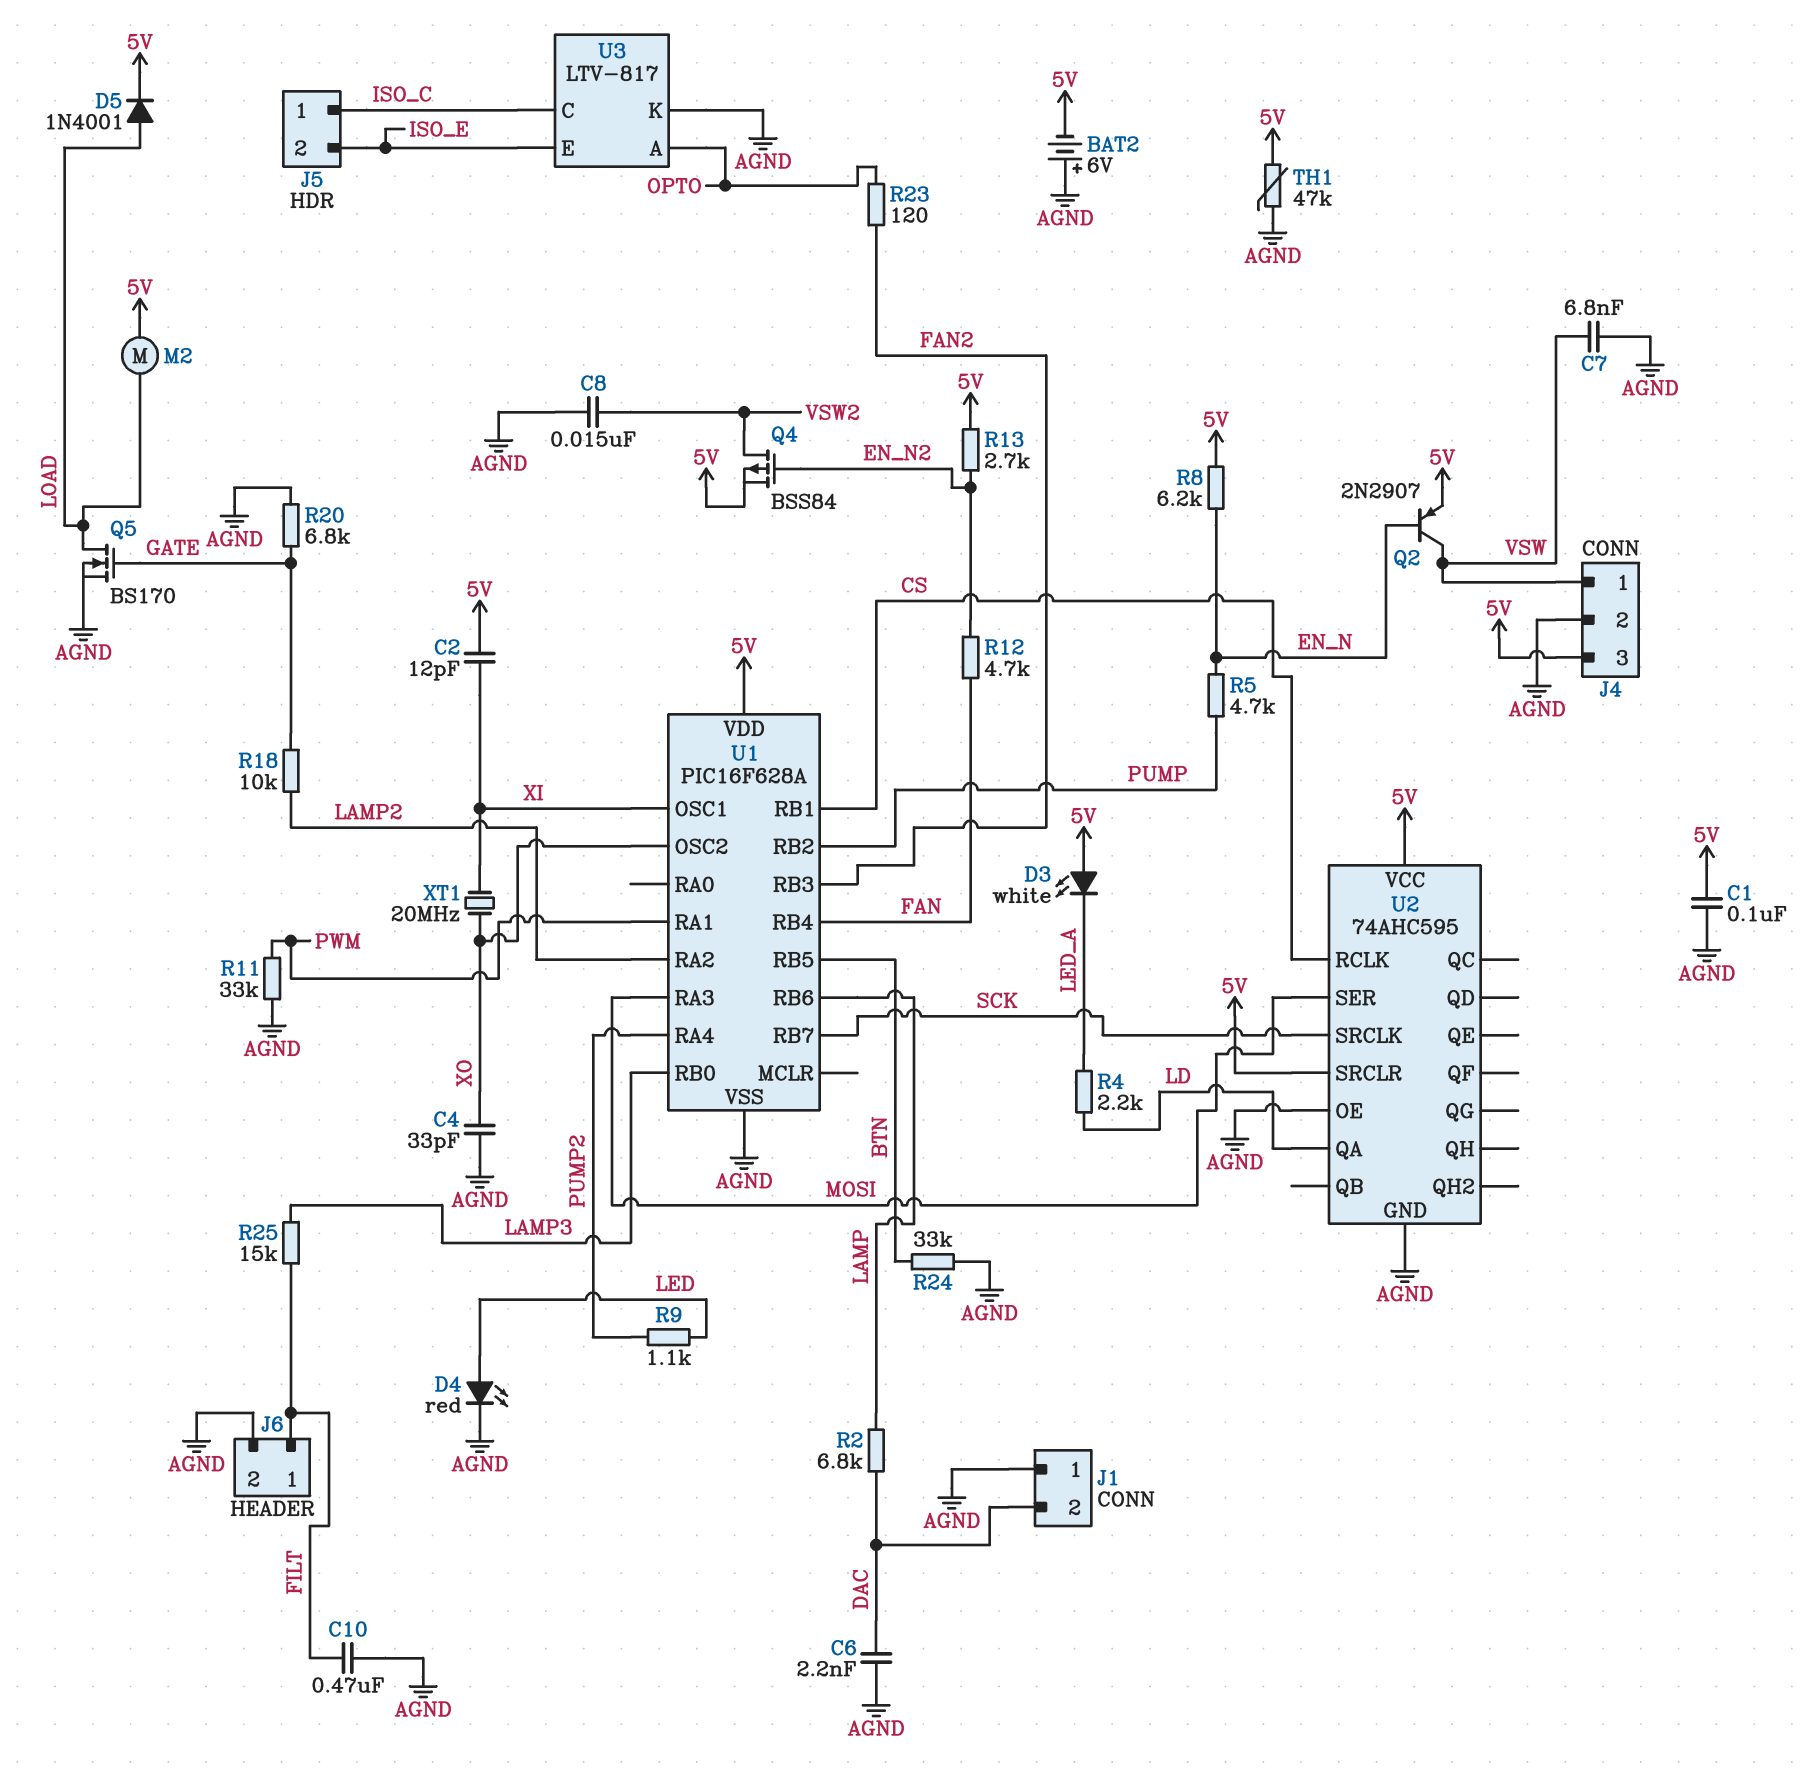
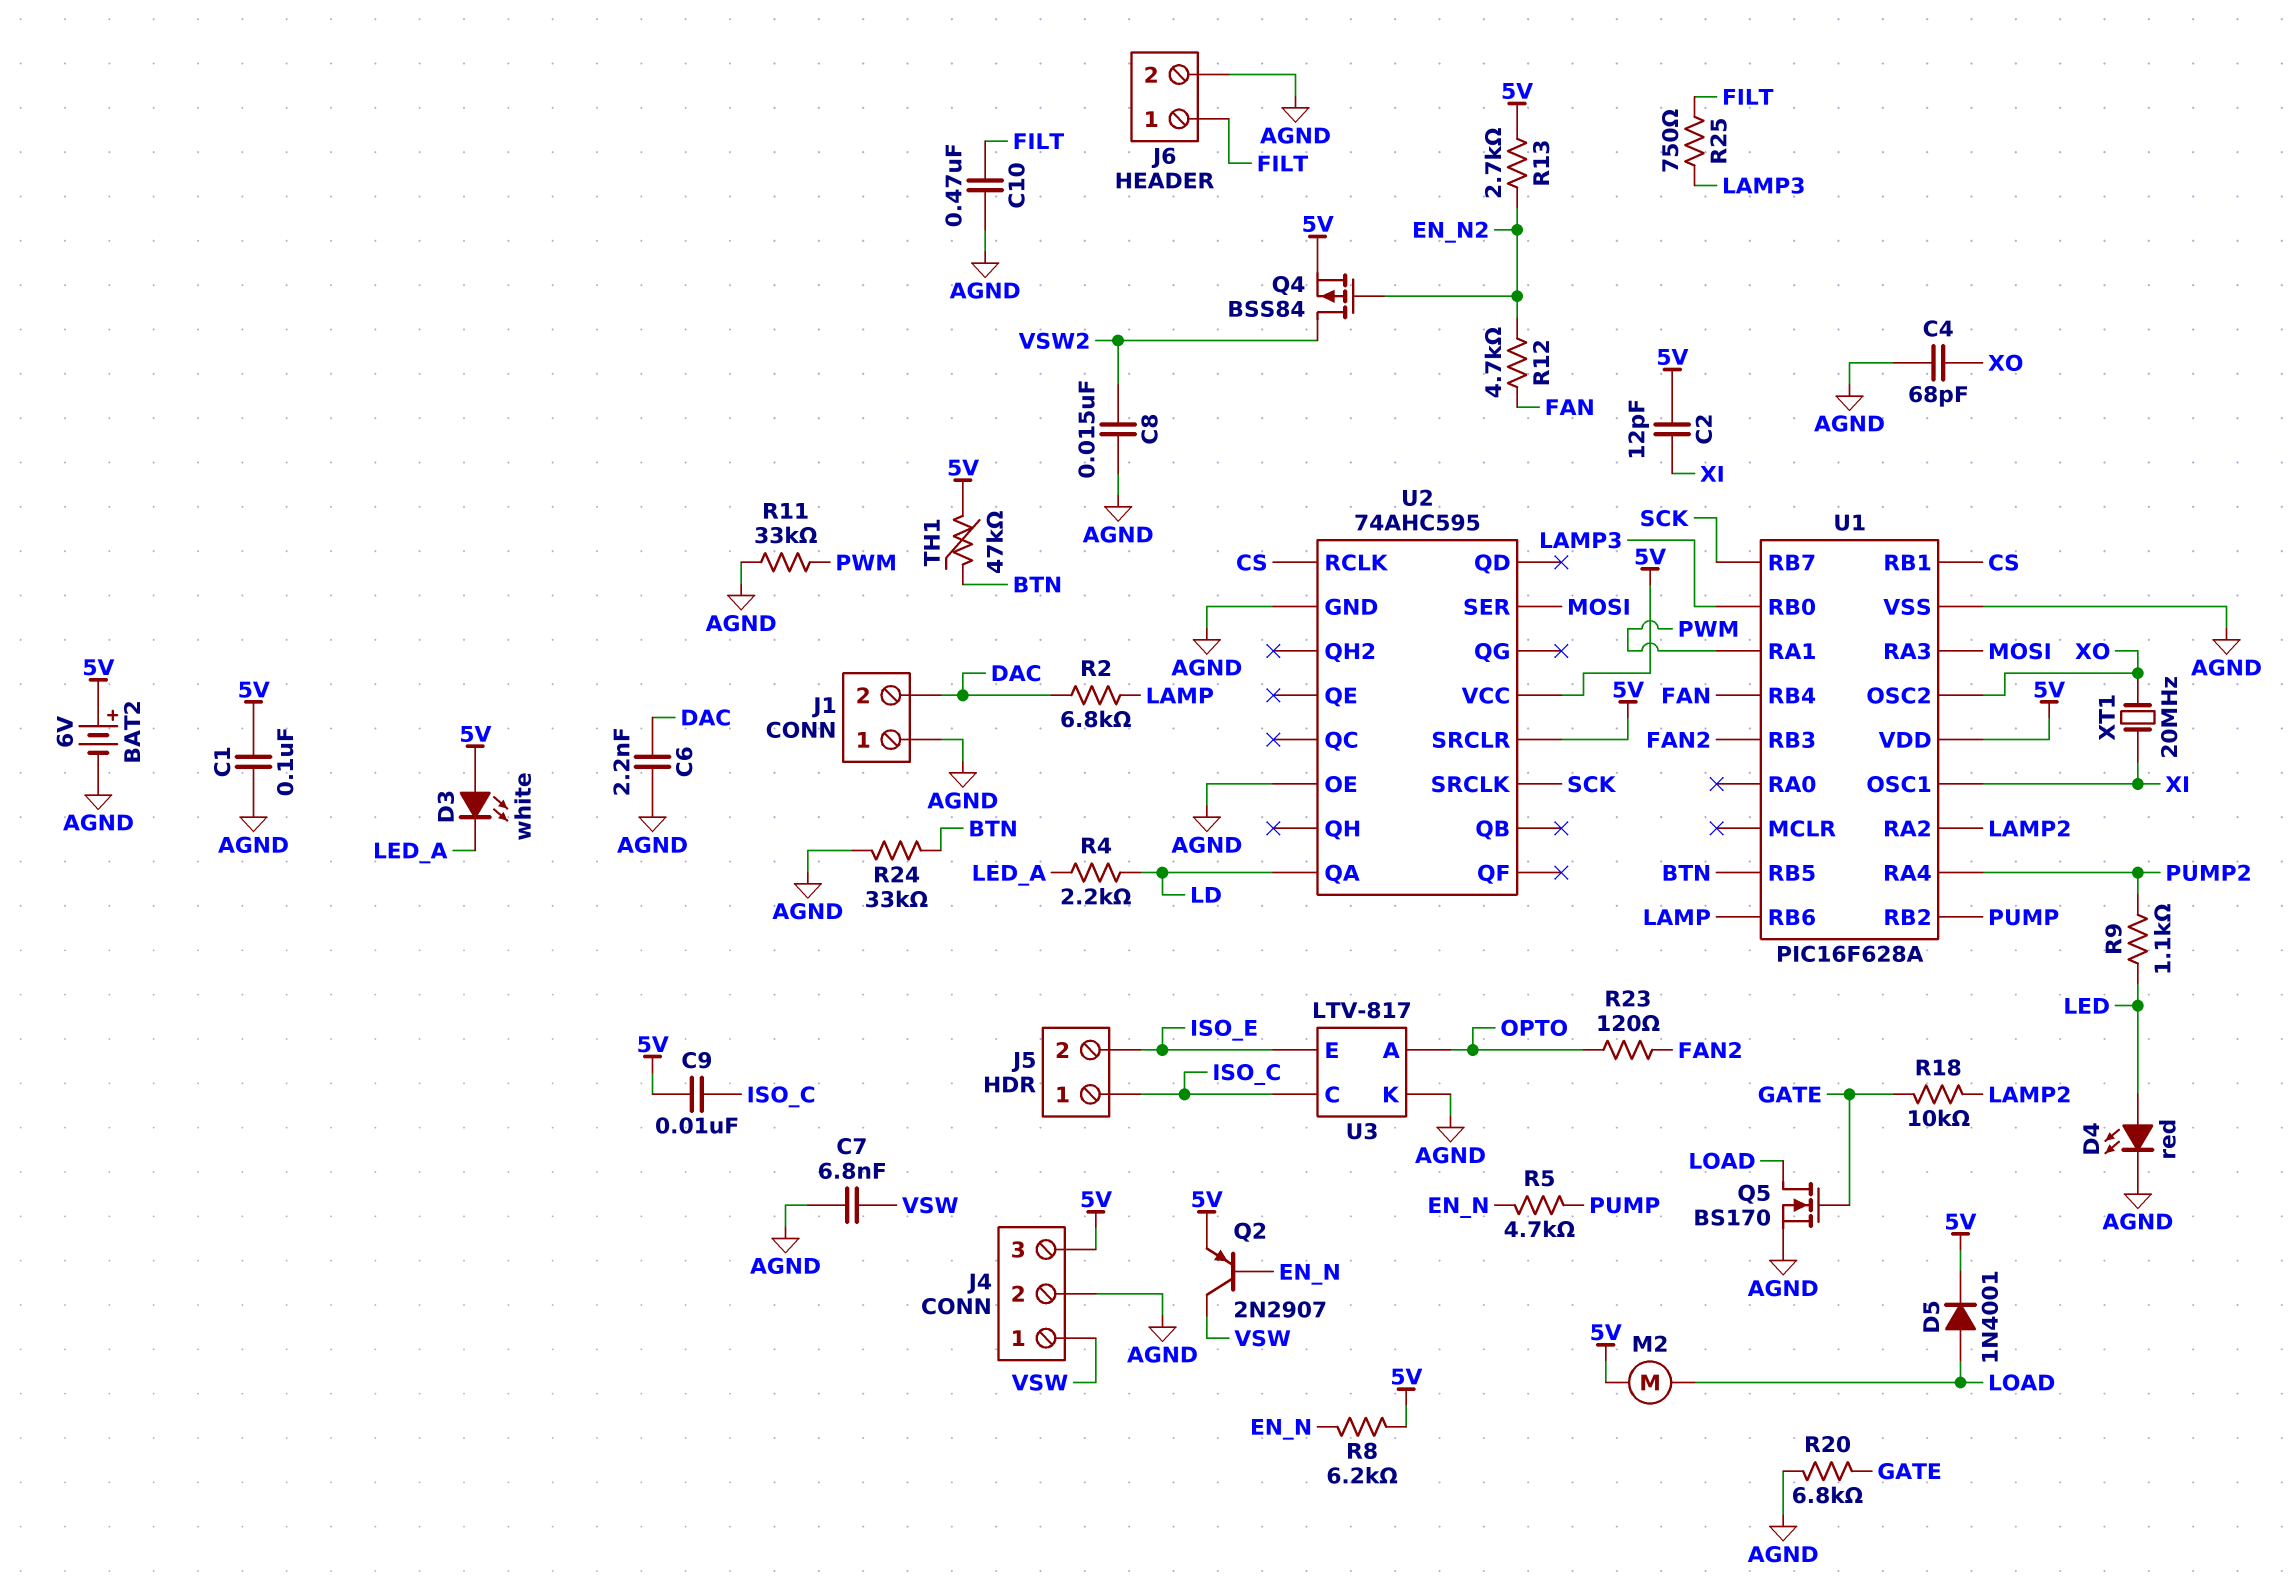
BAT2: 6V (plus AGND, minus 5V) -> 6V (plus 5V, minus AGND)
C4: 33pF (AGND, XO) -> 68pF (AGND, XO)
C9: none -> 10nF (5V, ISO_C)
R25: 15k (FILT, LAMP3) -> 750 (FILT, LAMP3)
TH1: 47k (5V, AGND) -> 47k (5V, BTN)

